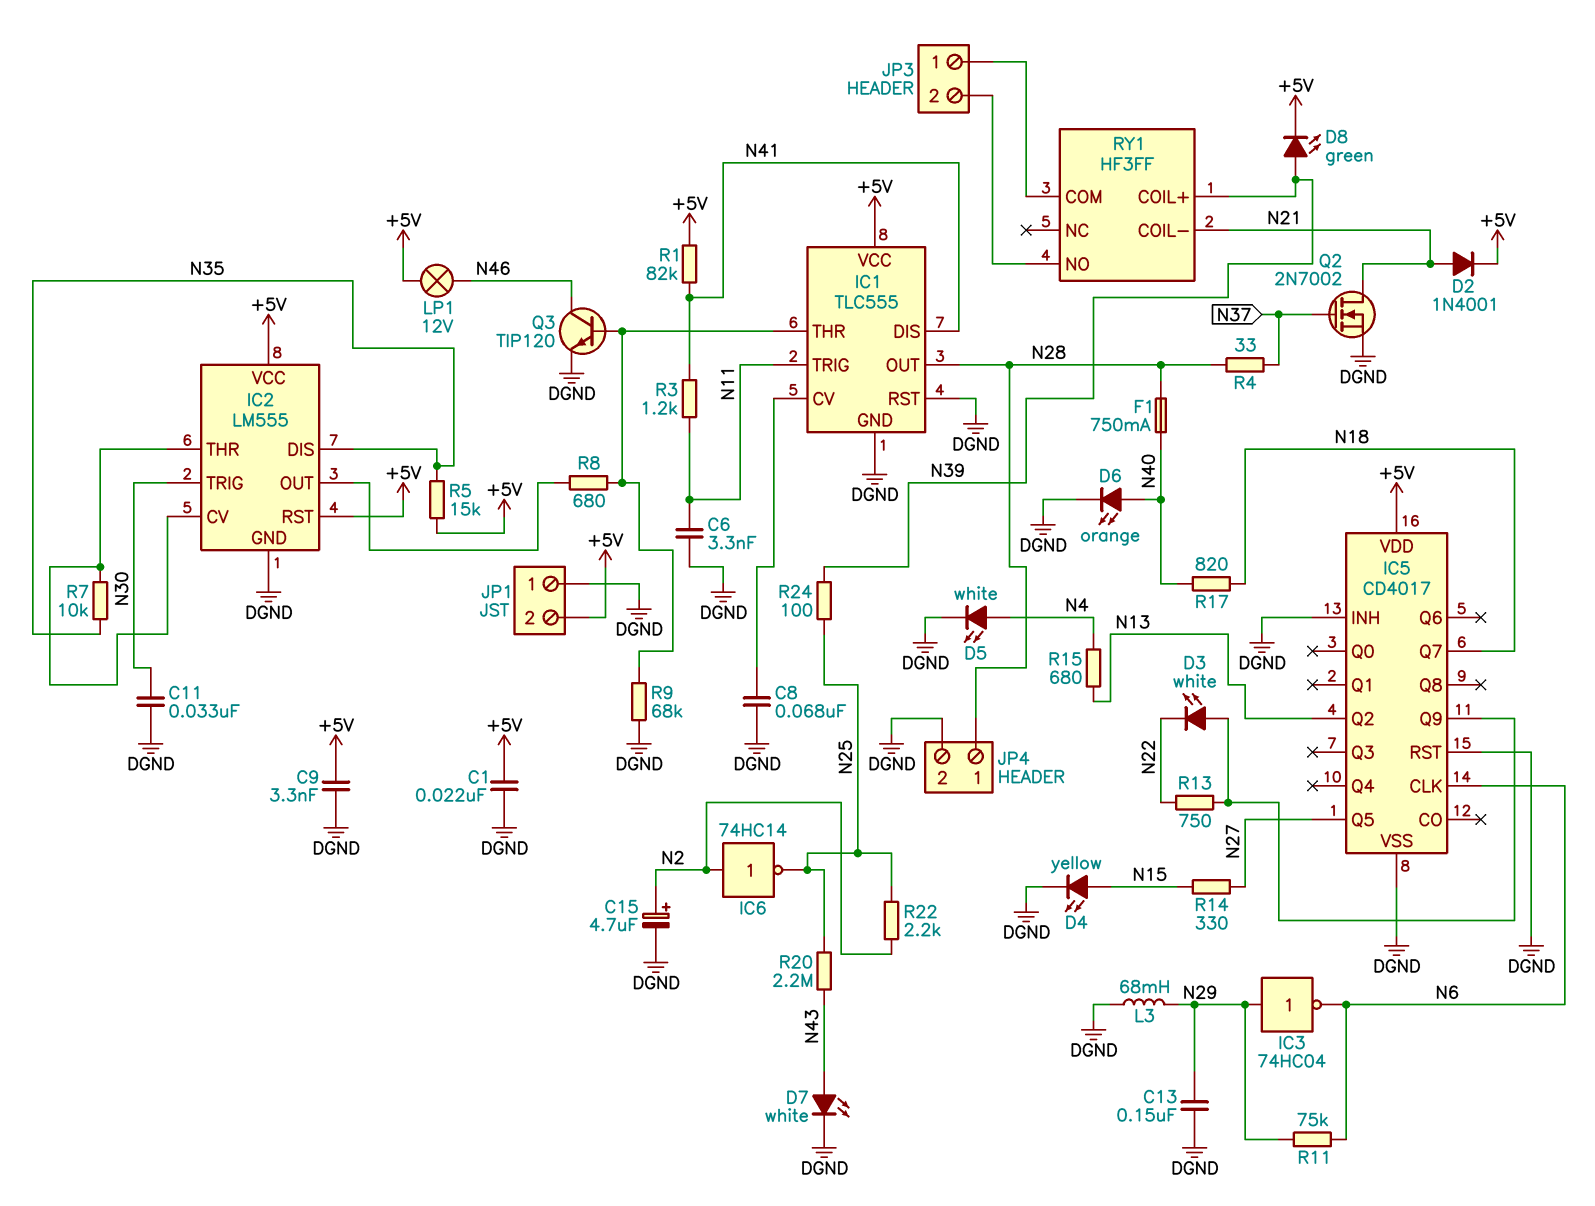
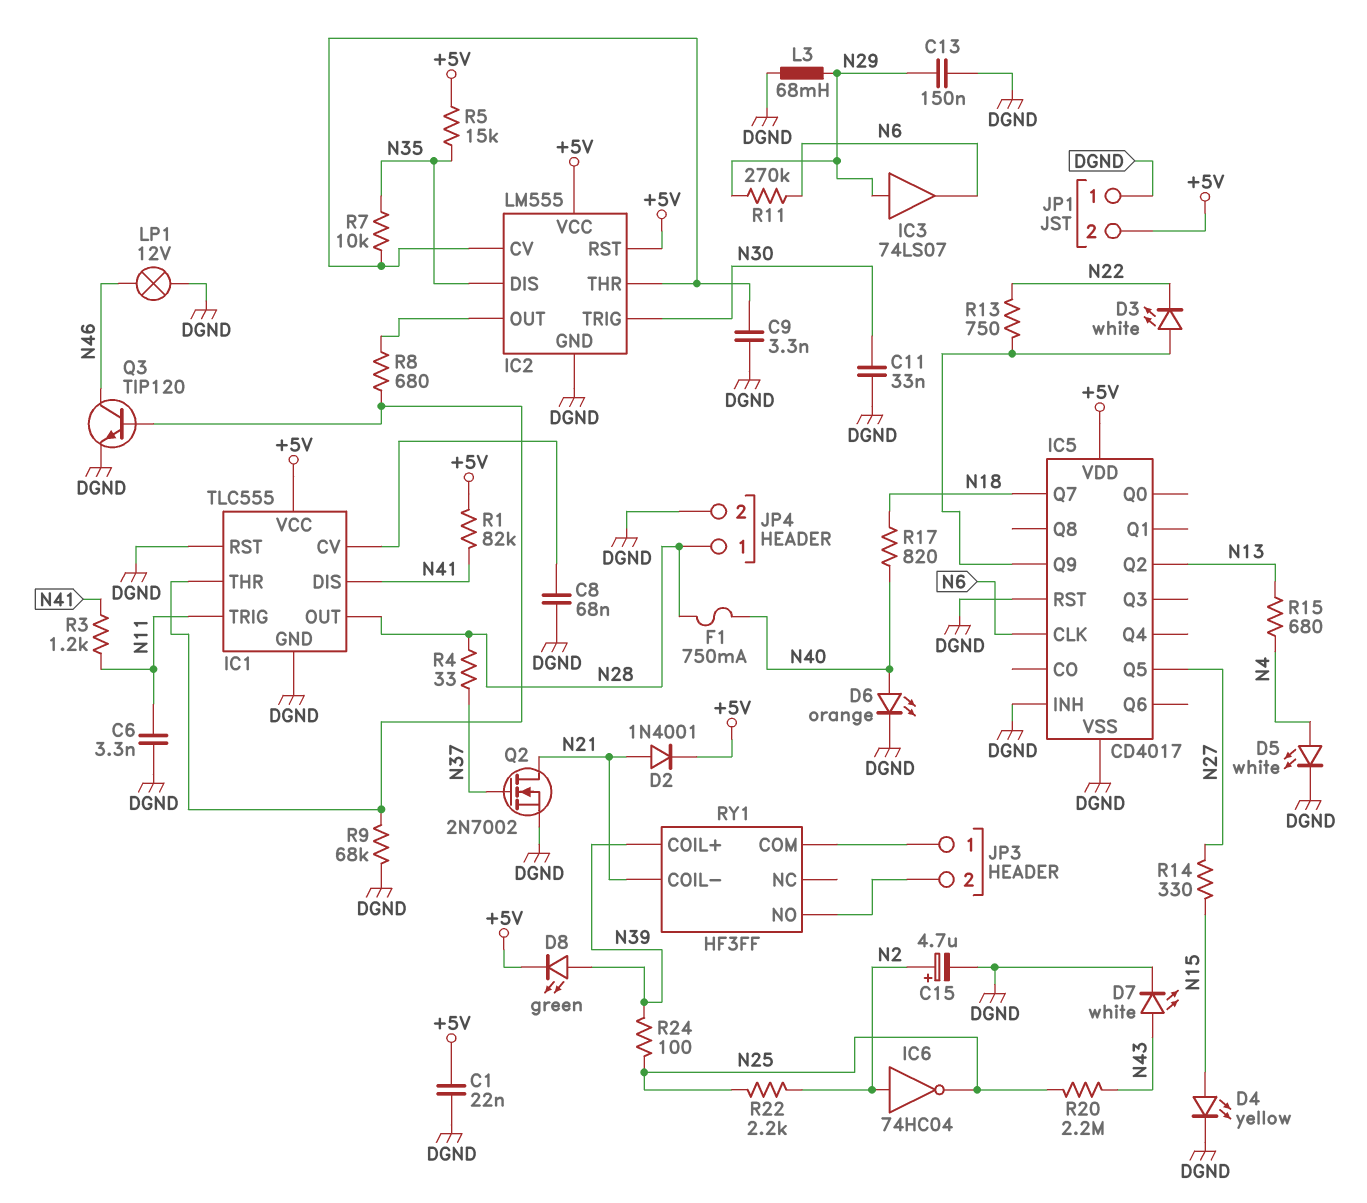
C9: 3.3nF (+5V, DGND) -> 3.3nF (DGND, IC2/CV)
IC3: NOT 74HC04 (in N29, out N6) -> buffer 74LS07 (in N29, out N6)
IC6: NOT 74HC14 (in N2, out N25) -> NOT 74HC04 (in N2, out N25)
LP1: lamp 12V (+5V, N46) -> lamp 12V (DGND, N46)
R11: 75k (N6, N29) -> 270k (N6, N29)

